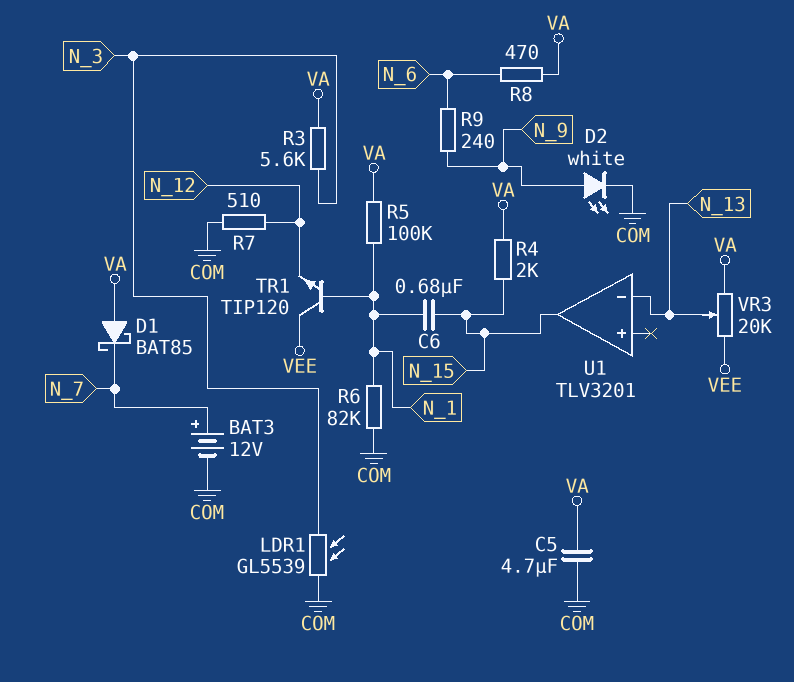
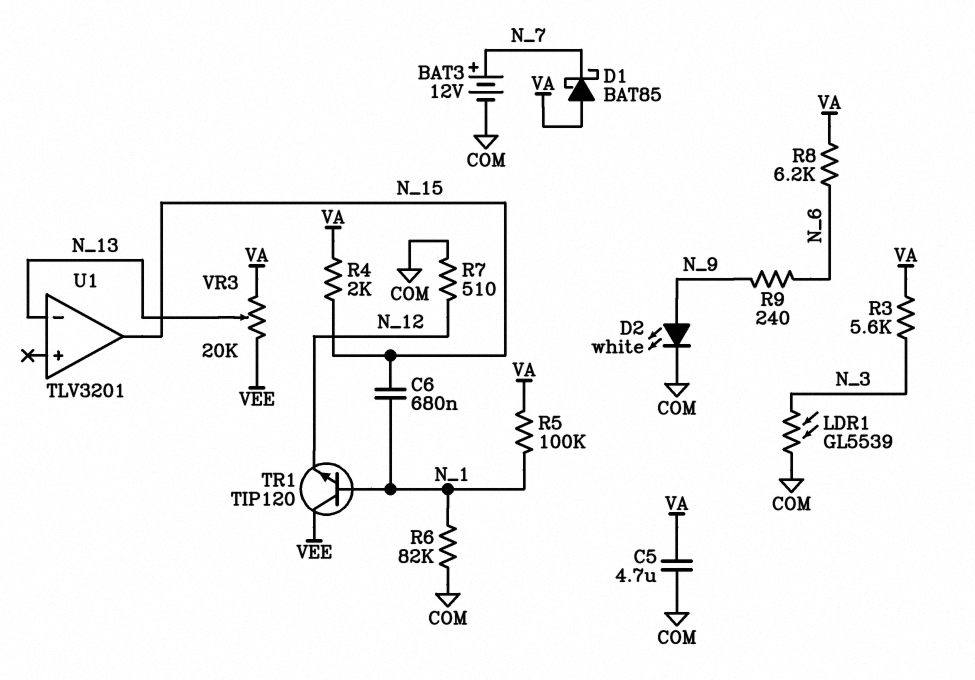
R8: 470 (N_6, VA) -> 6.2k (N_6, VA)

